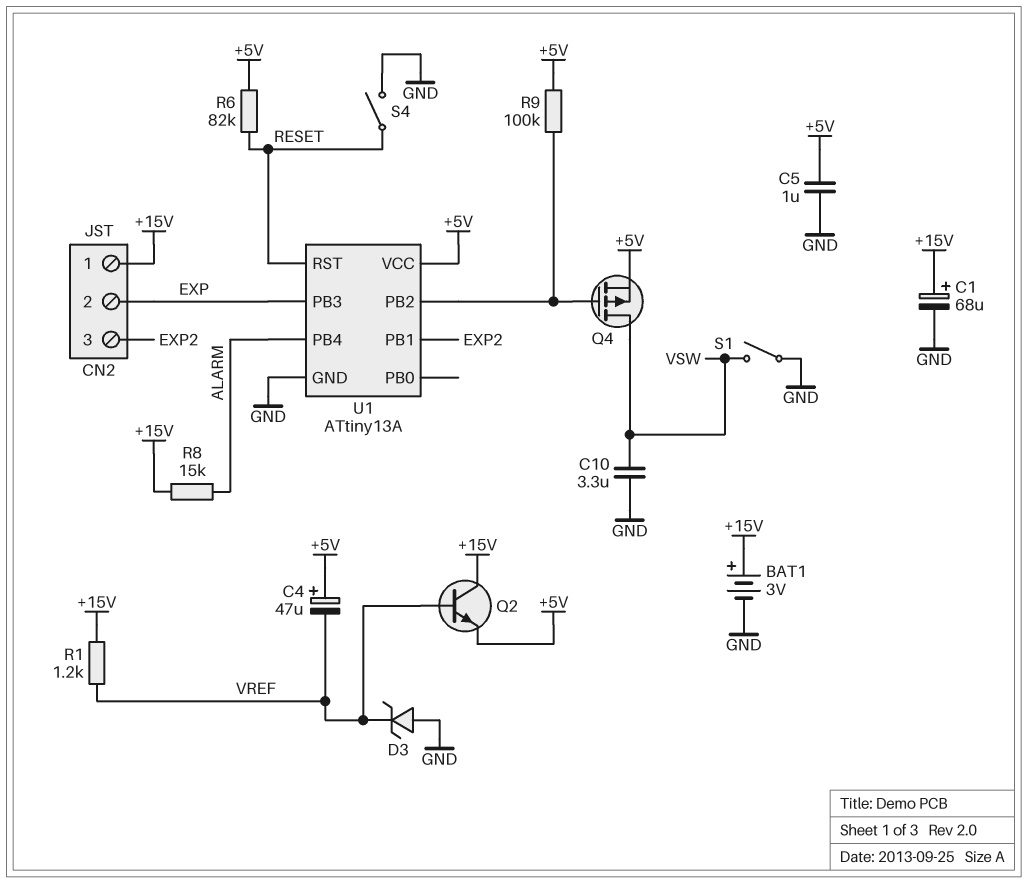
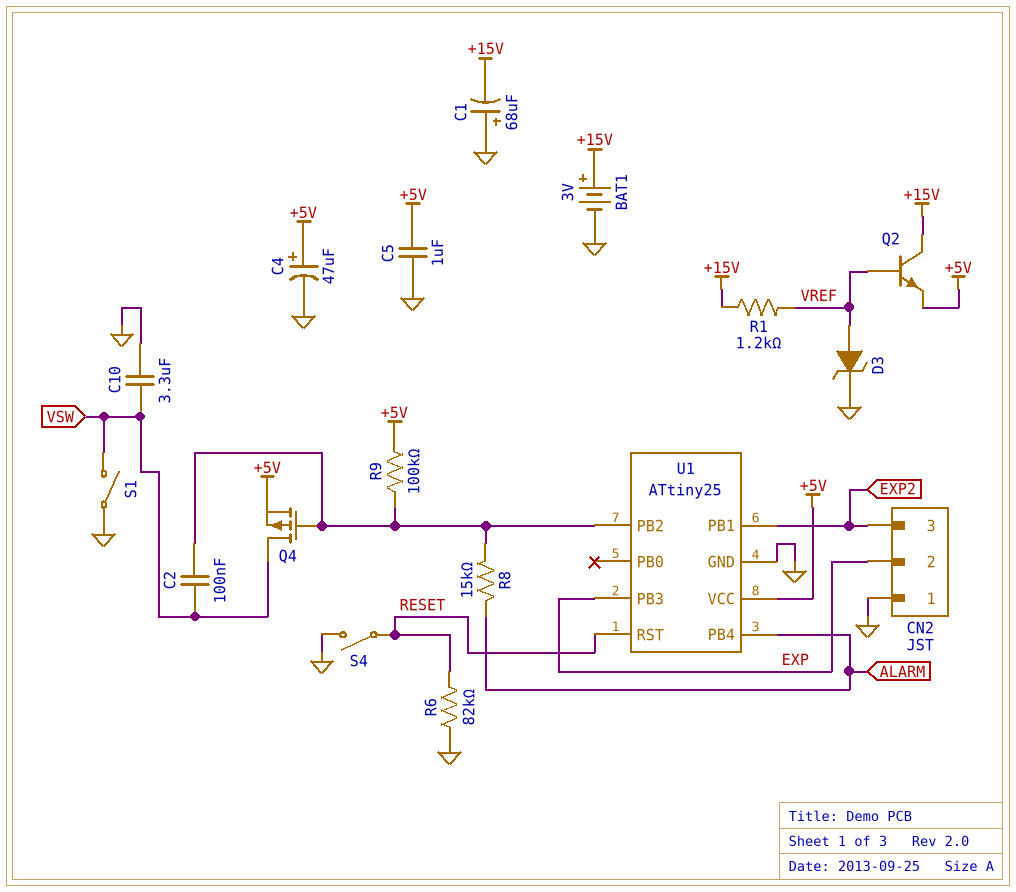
C1: 68uF (plus +15V, minus GND) -> 68uF (plus GND, minus +15V)
C2: none -> 100nF (U1/PB2, VSW)
C4: 47uF (plus +5V, minus VREF) -> 47uF (plus +5V, minus GND)
CN2 pin 1: +15V -> GND
D3: zener (A GND, K VREF) -> zener (A VREF, K GND)
R6: 82k (+5V, RESET) -> 82k (GND, RESET)
R8: 15k (+15V, ALARM) -> 15k (ALARM, U1/PB2)
U1: ATtiny13A -> ATtiny25

